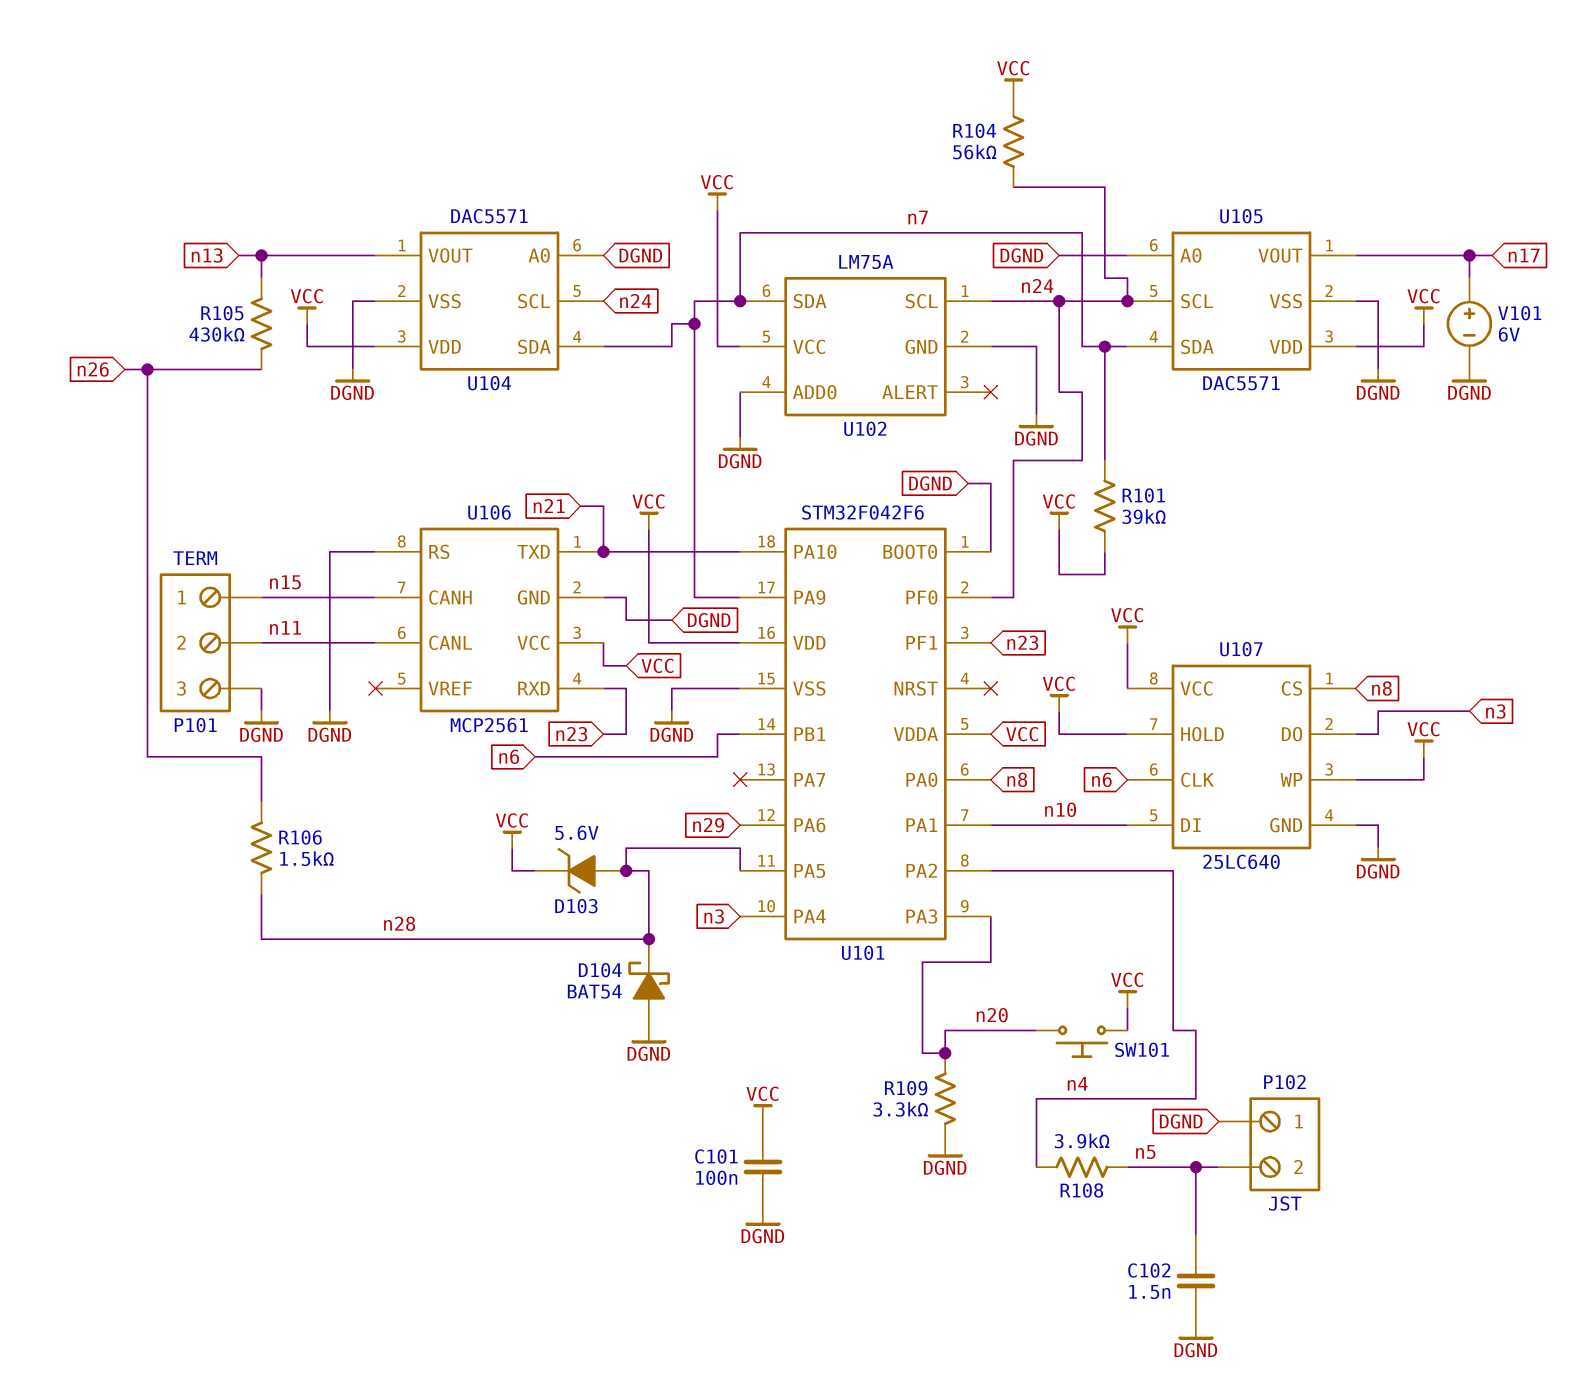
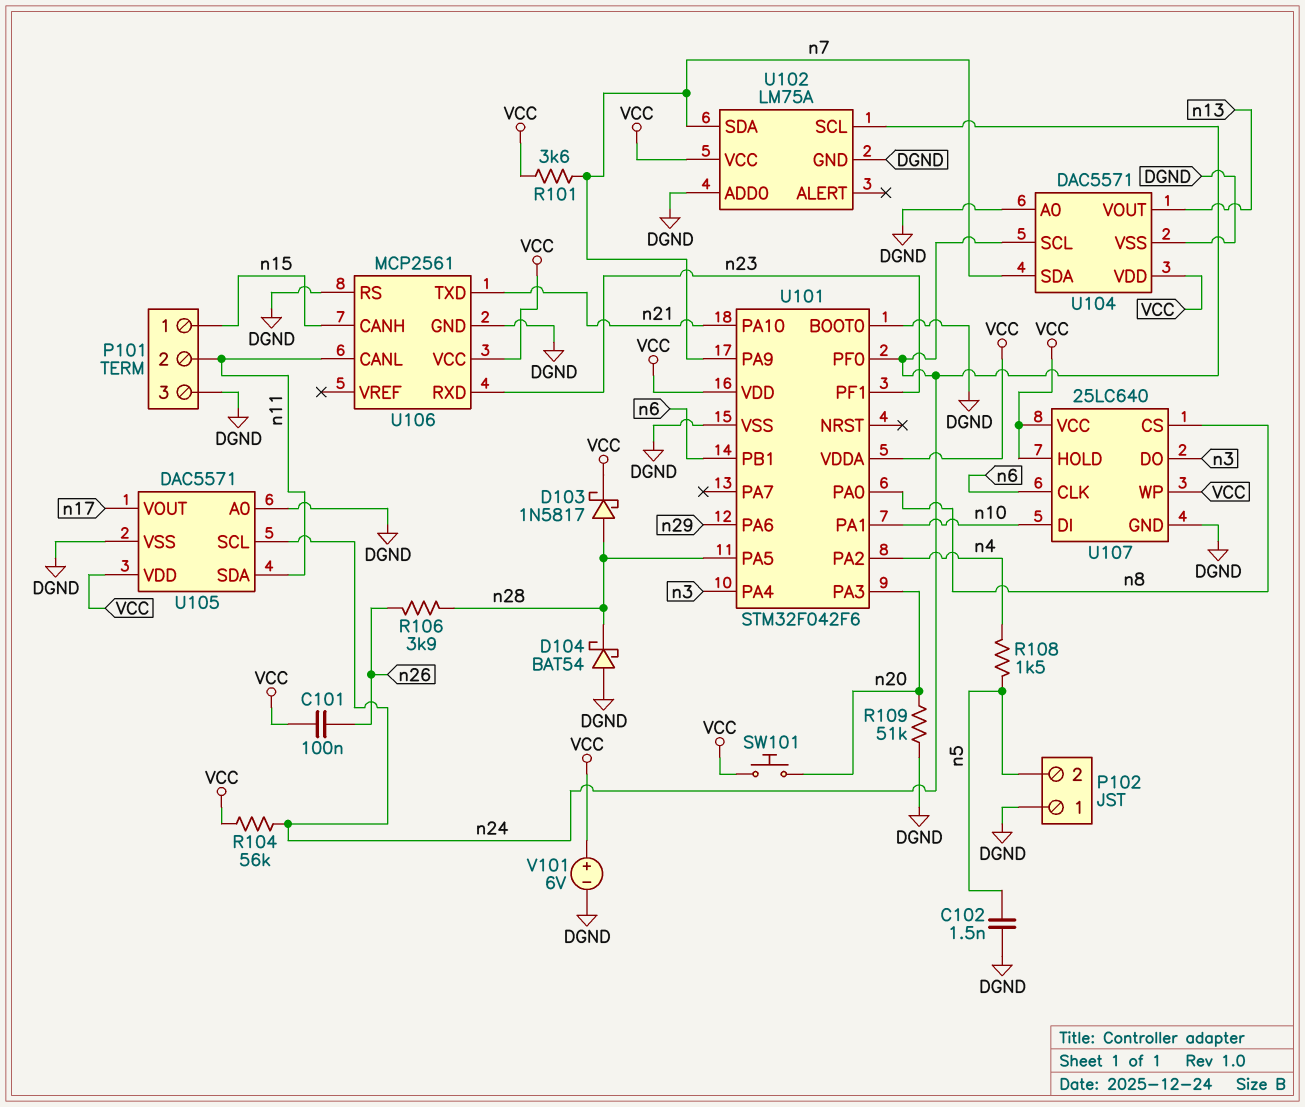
C101: 100nF (DGND, VCC) -> 100nF (VCC, n26)
D103: zener 5.6V (A n28, K VCC) -> schottky 1N5817 (A n28, K VCC)
R101: 39k (VCC, n7) -> 3.6k (VCC, n7)
R105: 430k (n13, n26) -> none
R106: 1.5k (n26, n28) -> 3.9k (n26, n28)
R108: 3.9k (n4, n5) -> 1.5k (n4, n5)
R109: 3.3k (DGND, n20) -> 51k (DGND, n20)
U105 pin SDA: n7 -> n11
V101: 6V (plus n17, minus DGND) -> 6V (plus VCC, minus DGND)

